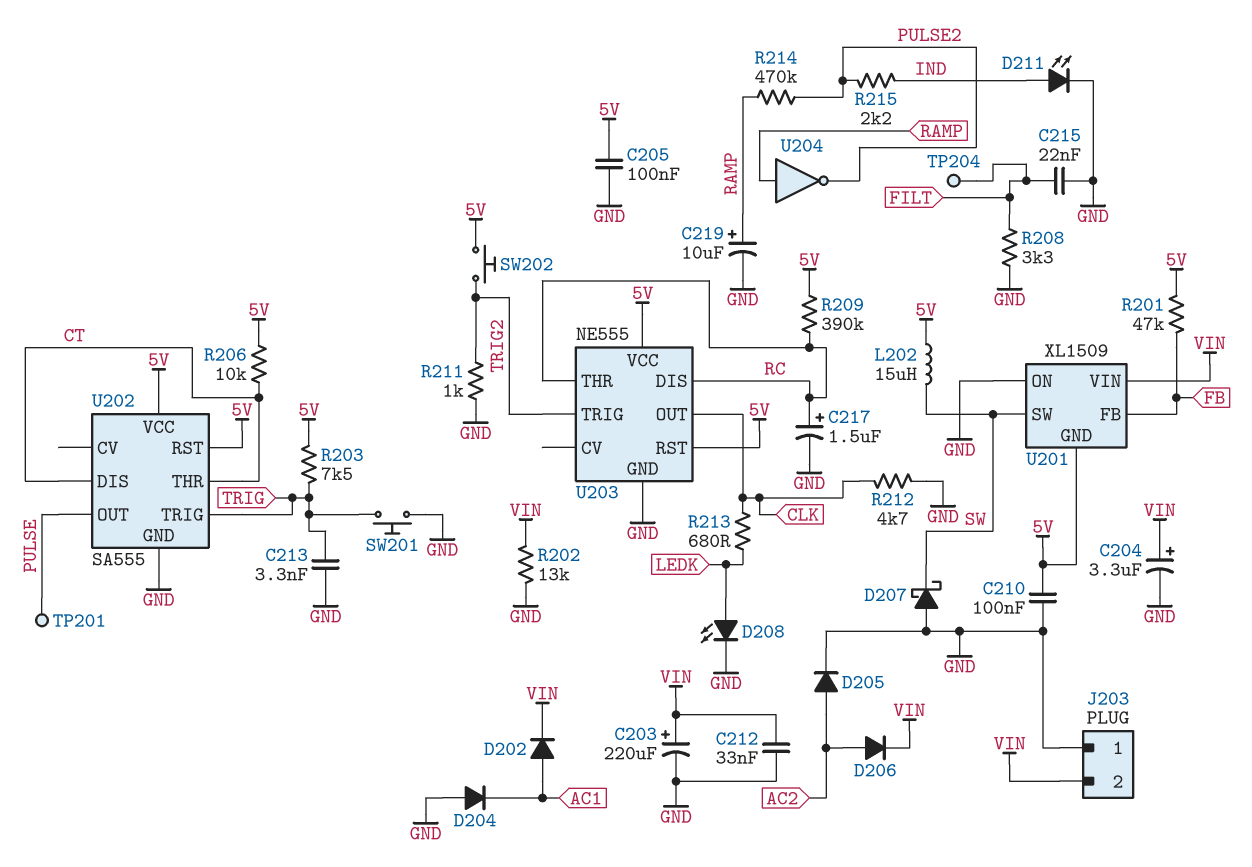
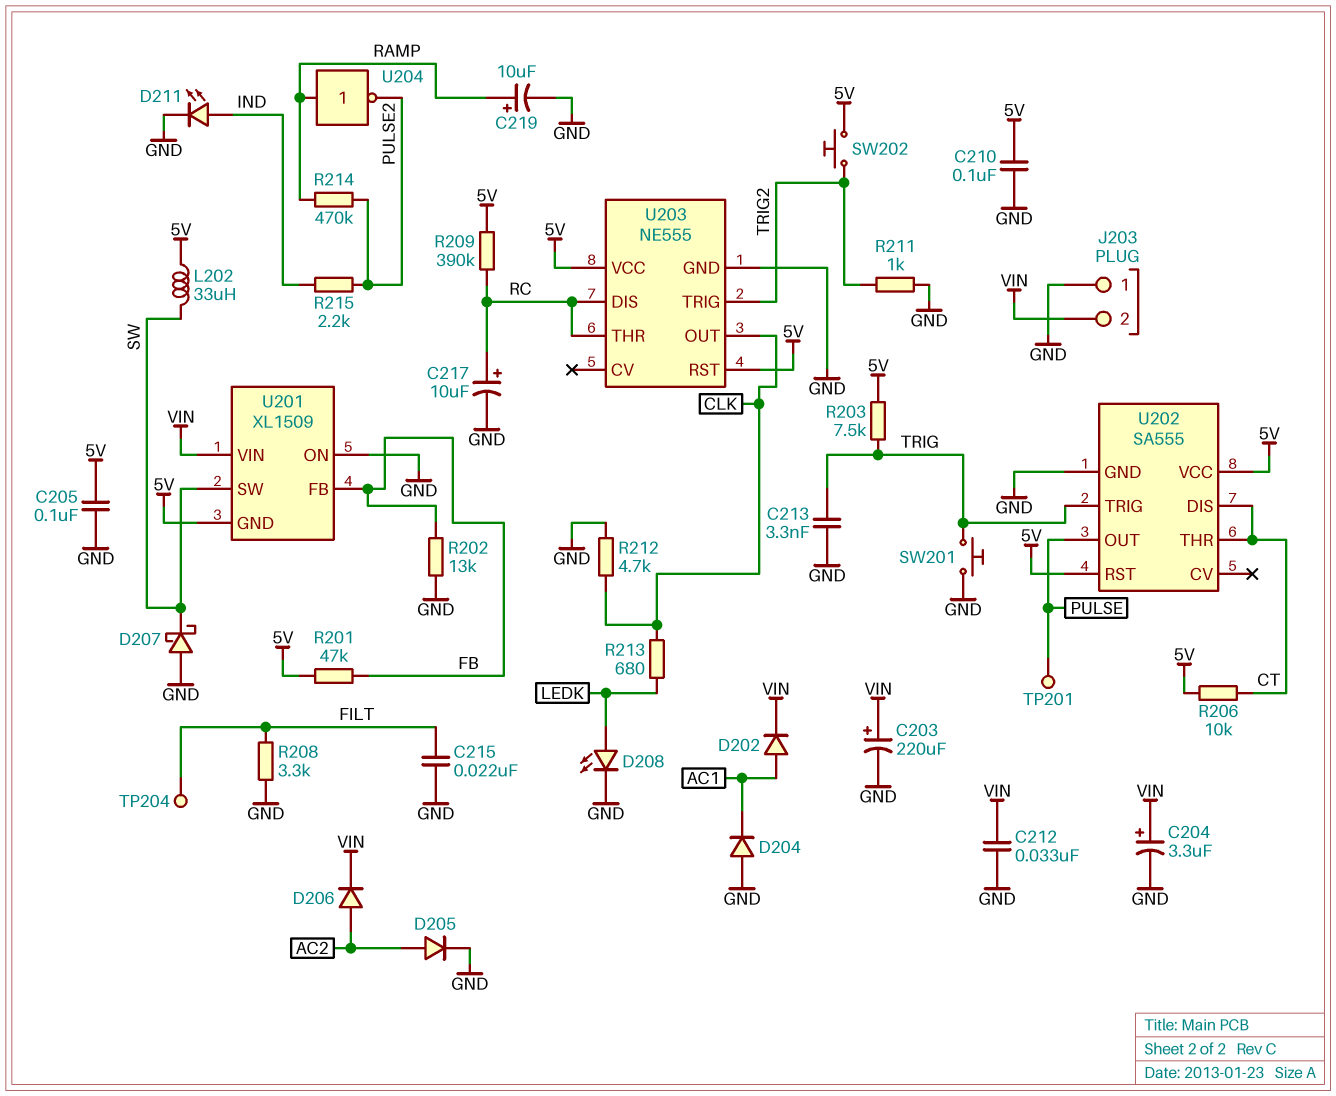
C217: 1.5uF (plus RC, minus GND) -> 10uF (plus RC, minus GND)
L202: 15uH (5V, SW) -> 33uH (5V, SW)
R202: 13k (GND, VIN) -> 13k (FB, GND)

